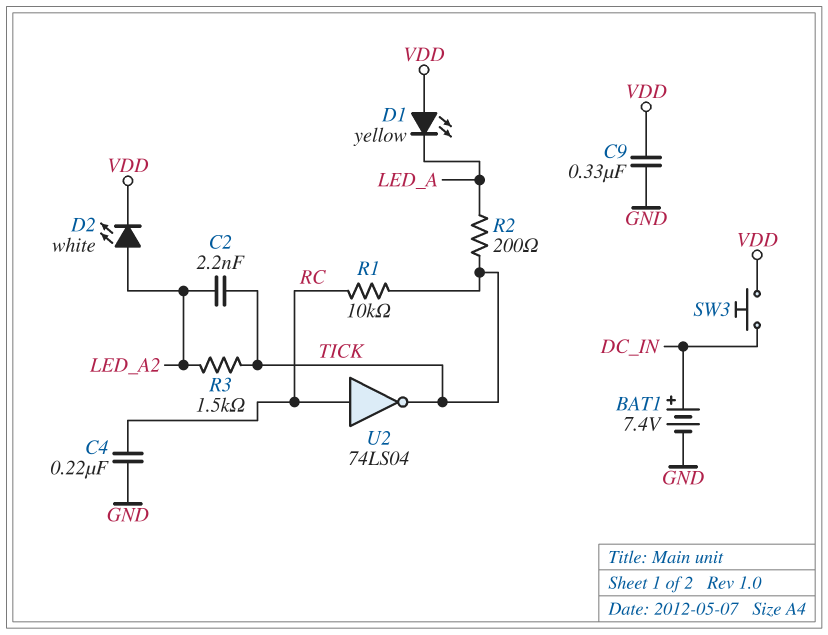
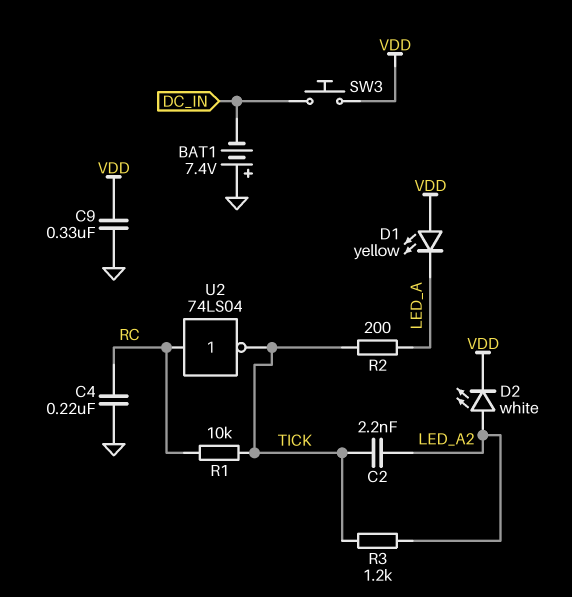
BAT1: 7.4V (plus DC_IN, minus GND) -> 7.4V (plus GND, minus DC_IN)
R3: 1.5k (LED_A2, TICK) -> 1.2k (LED_A2, TICK)

